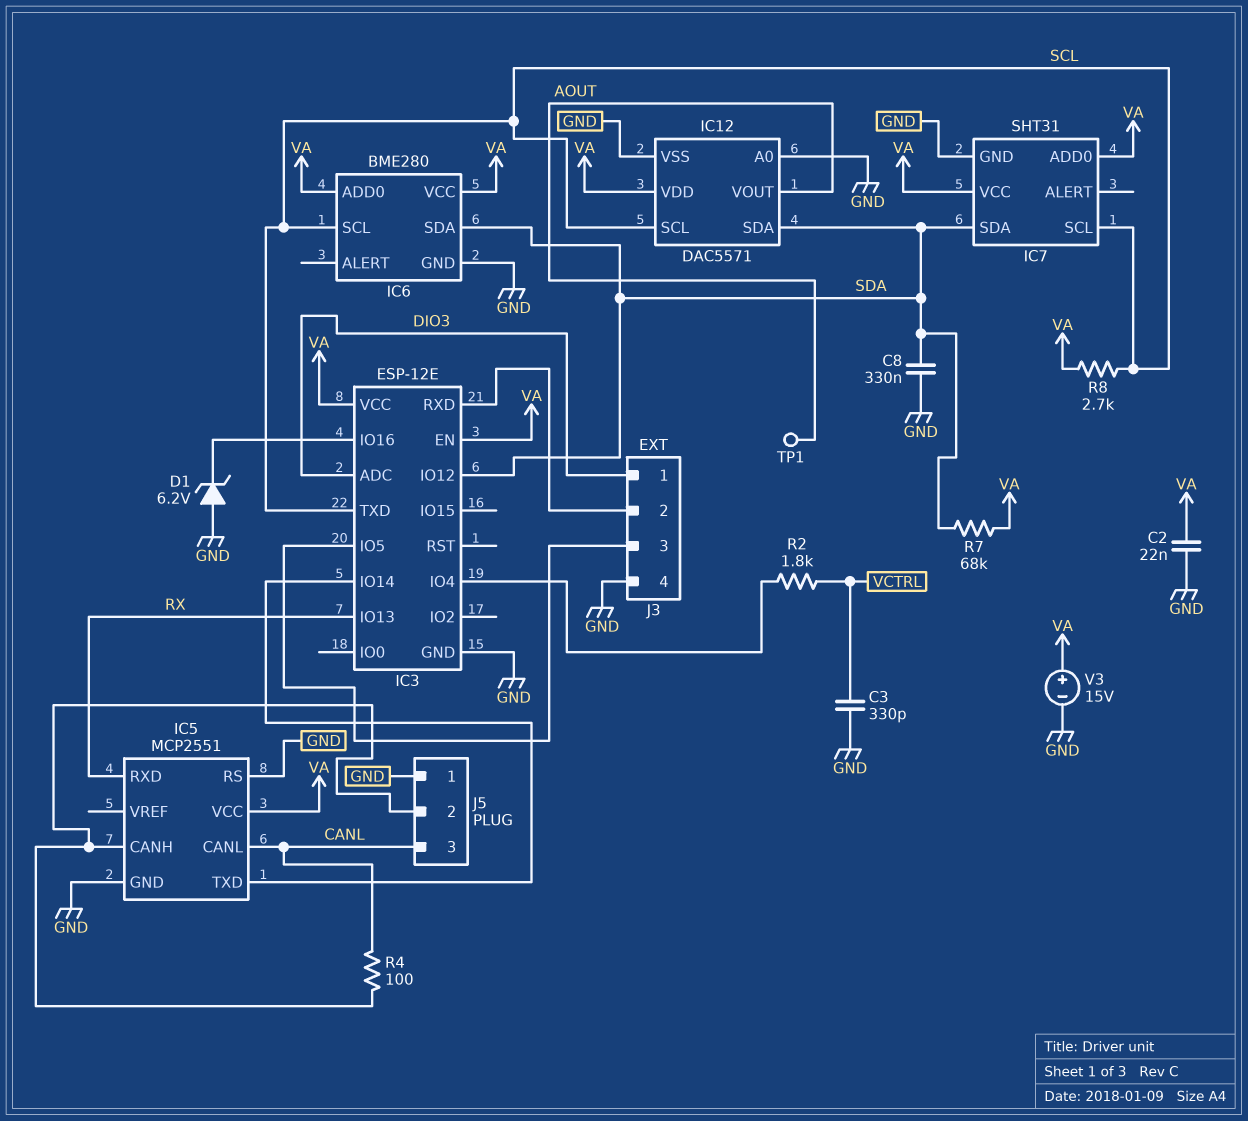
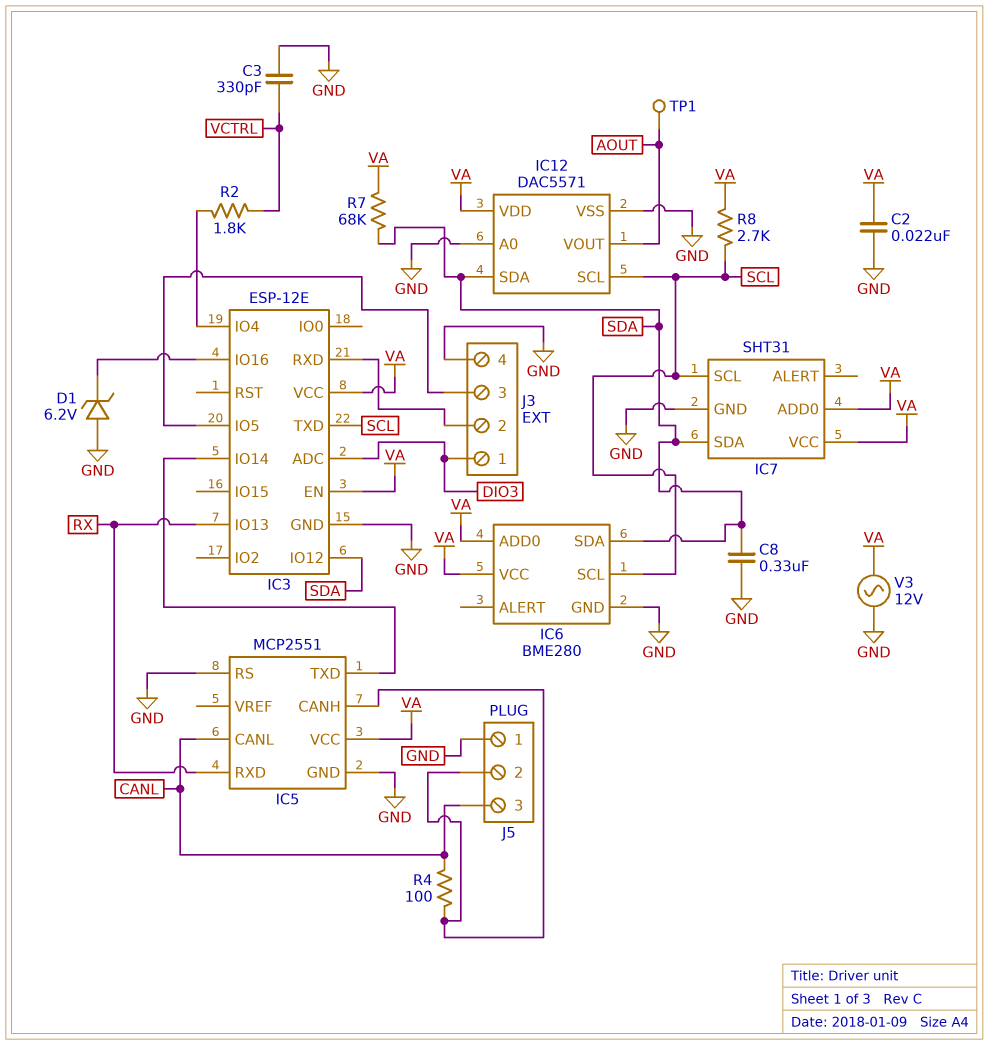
V3: 15V (plus VA, minus GND) -> AC 12V (GND, VA)

